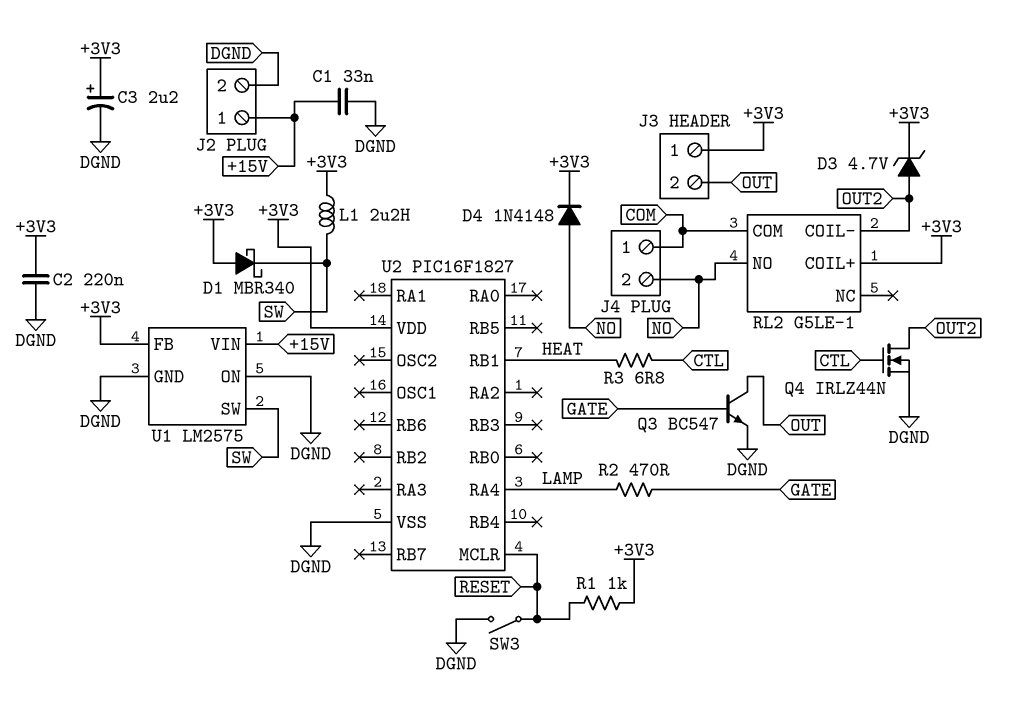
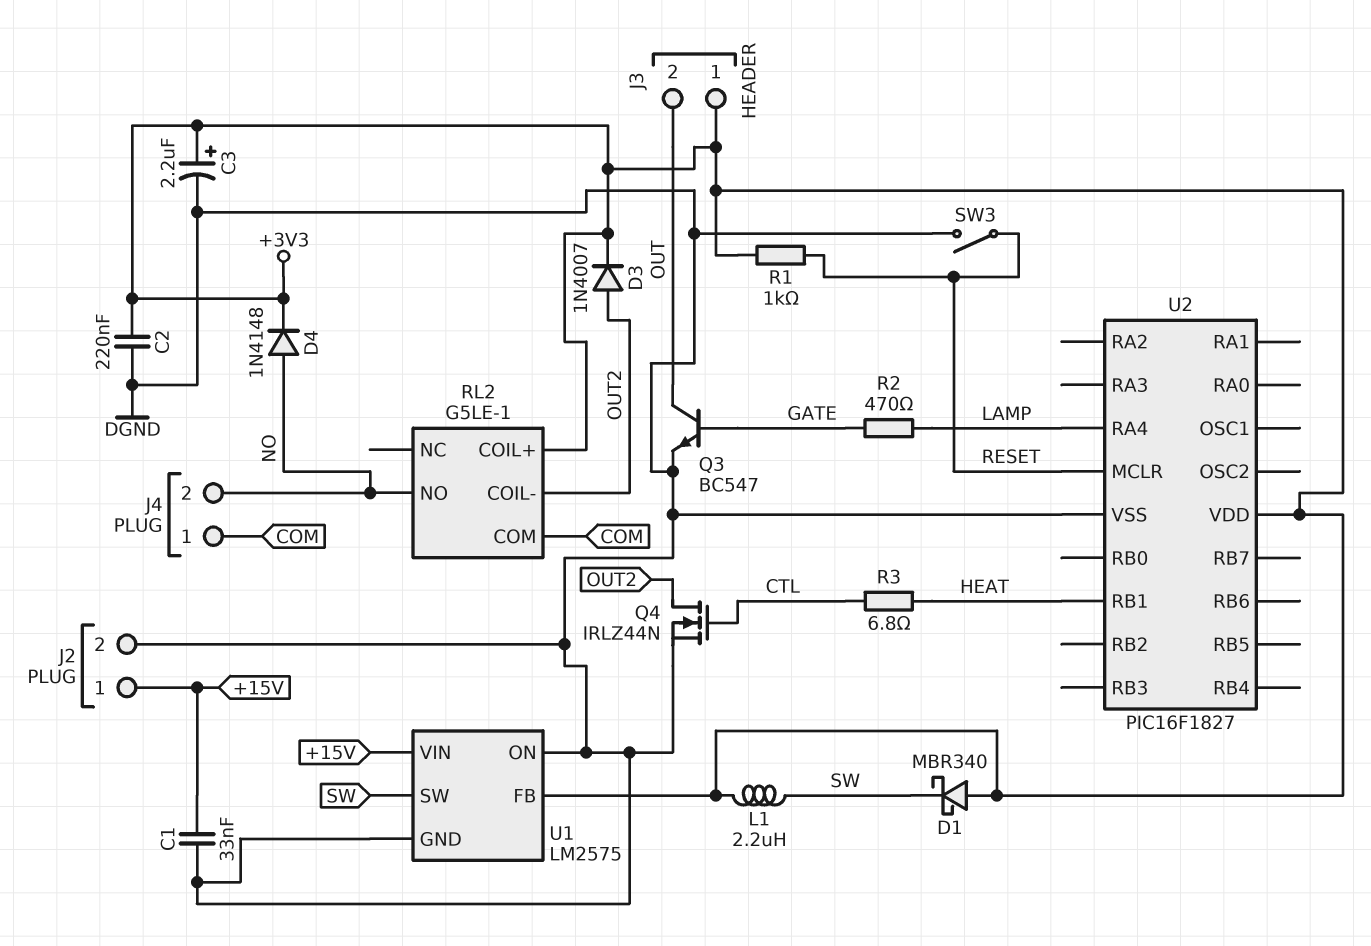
D3: zener 4.7V (A OUT2, K +3V3) -> diode 1N4007 (A OUT2, K +3V3)

